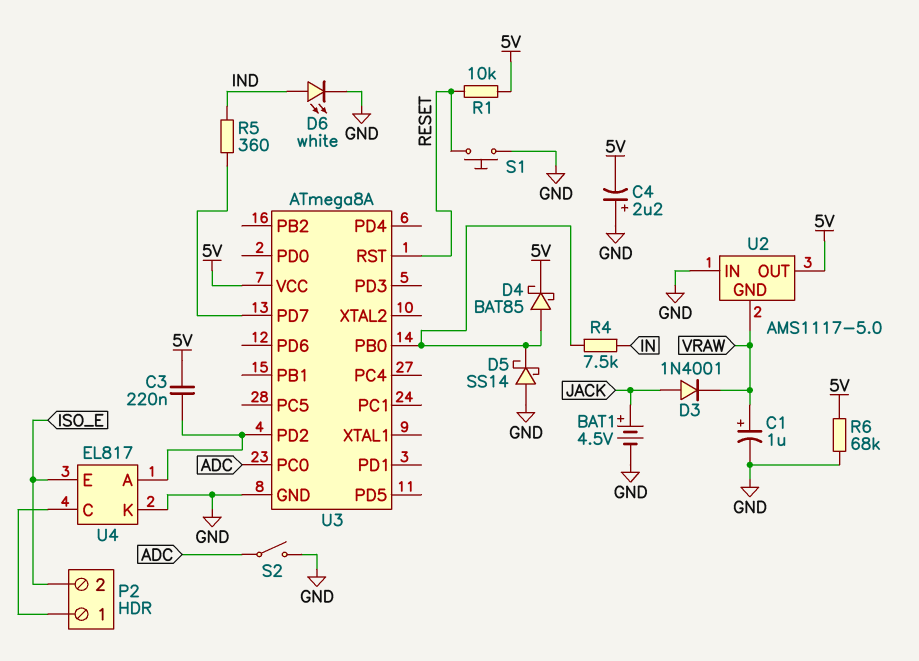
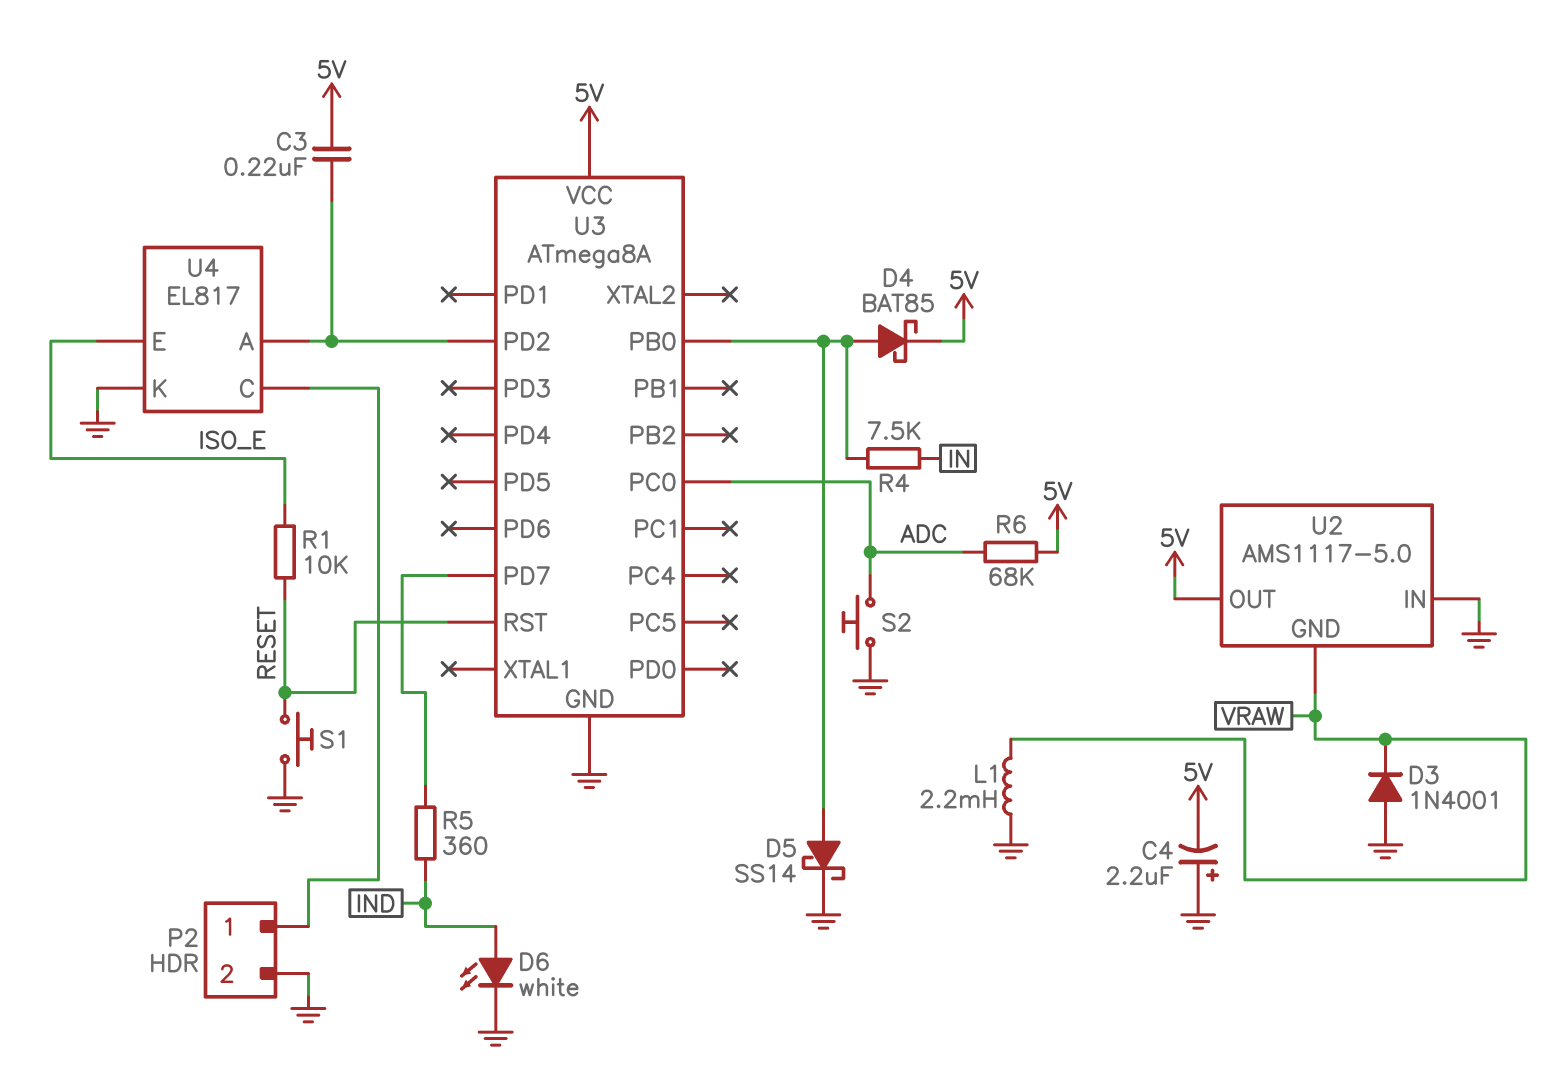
BAT1: 4.5V (plus JACK, minus GND) -> none
C1: 1uF (plus VRAW, minus GND) -> none
D3: diode 1N4001 (A JACK, K VRAW) -> diode 1N4001 (A GND, K VRAW)
D5: schottky SS14 (A GND, K U3/PB0) -> schottky SS14 (A U3/PB0, K GND)
L1: none -> 2.2mH (GND, VRAW)
P2 pin 2: ISO_E -> GND
R1: 10k (5V, RESET) -> 10k (ISO_E, RESET)
R6: 68k (5V, GND) -> 68k (5V, ADC)
S2: switch (ADC, GND) -> button (ADC, GND)

